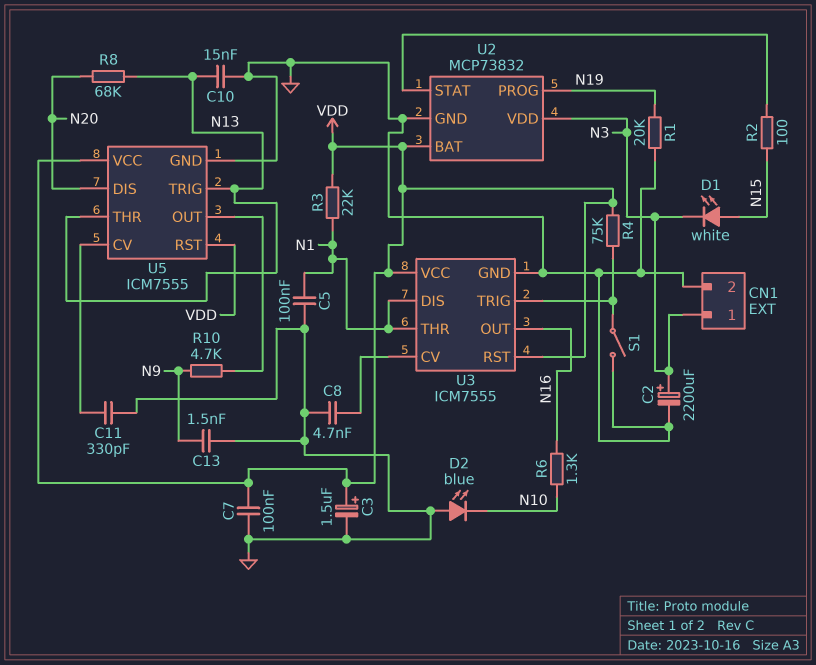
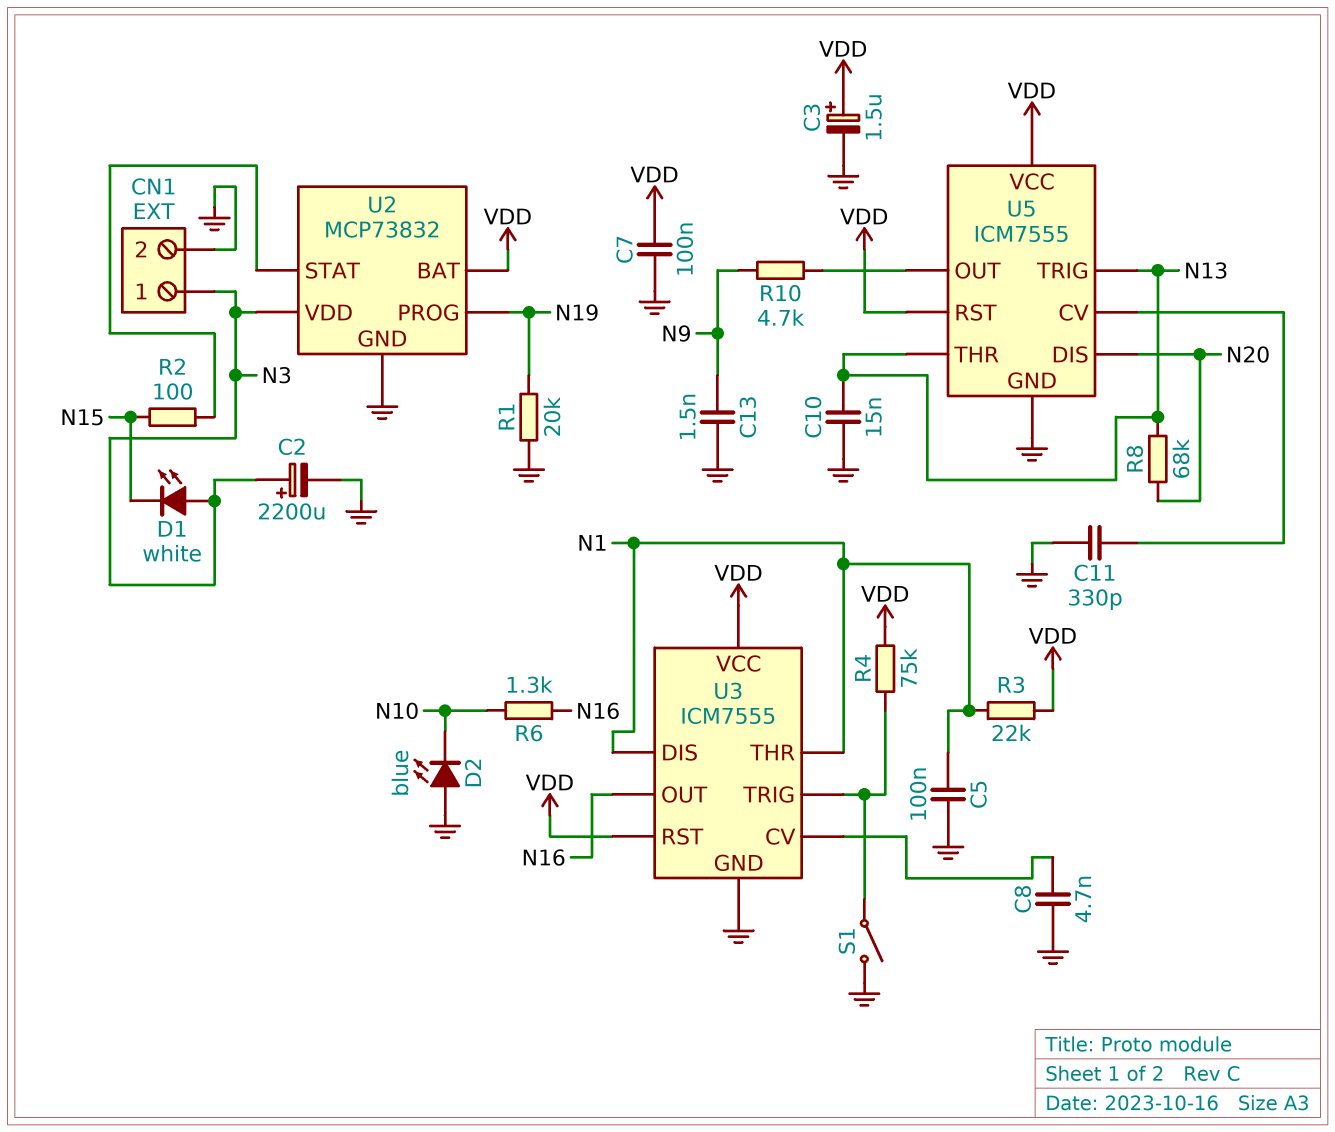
D1: LED white (A N15, K N3) -> LED white (A N3, K N15)

